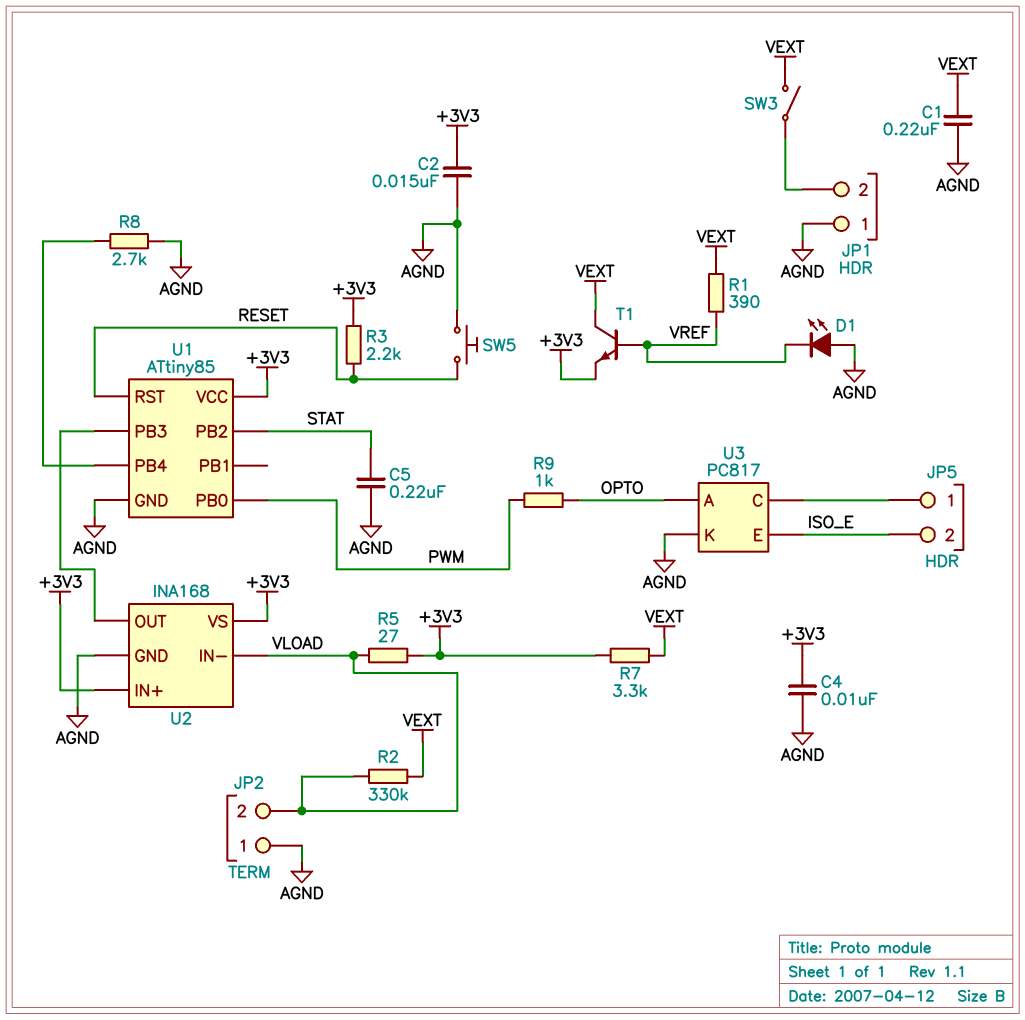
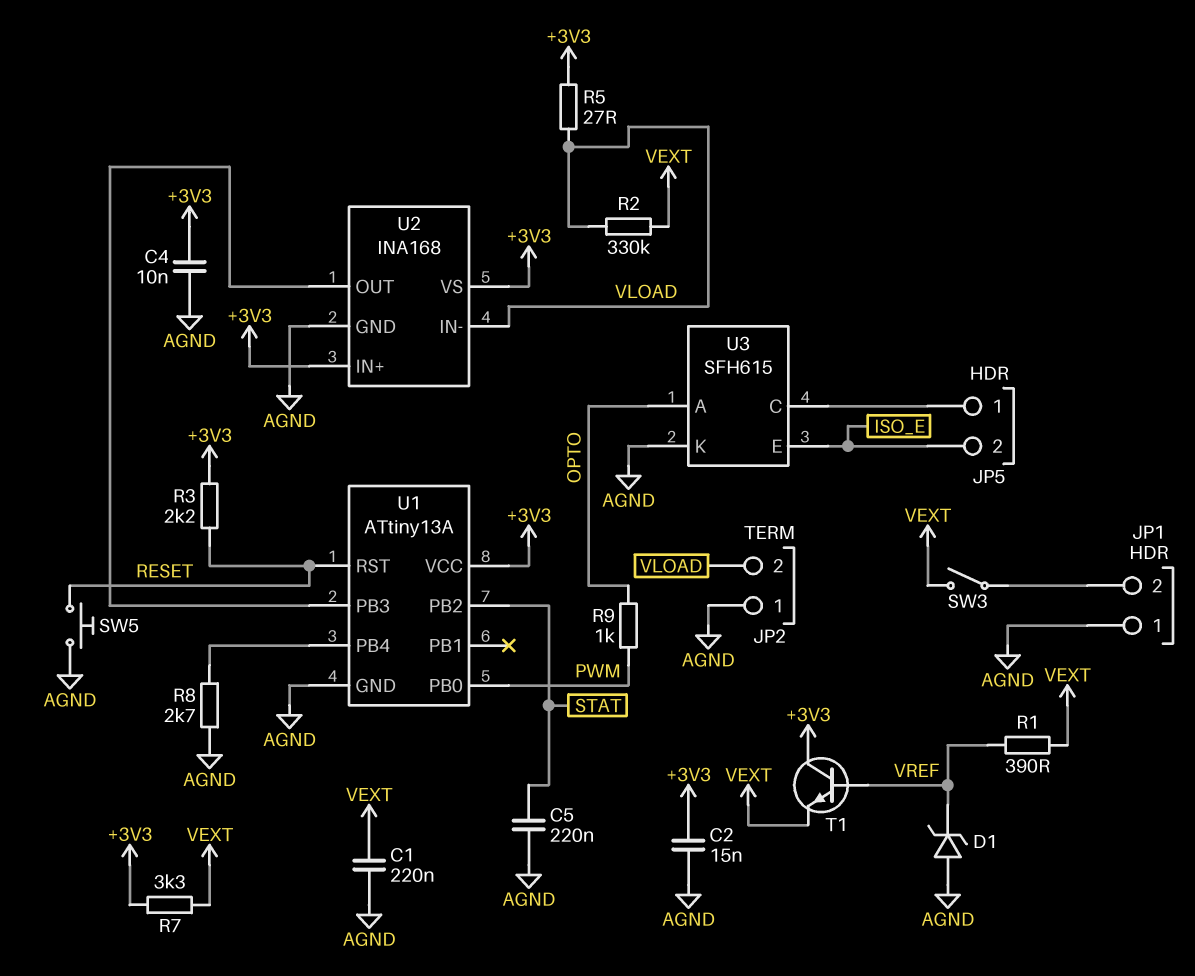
D1: LED (A AGND, K VREF) -> zener (A AGND, K VREF)
T1: NPN (B VREF, C VEXT, E +3V3) -> NPN (B VREF, C +3V3, E VEXT)
U1: ATtiny85 -> ATtiny13A
U3: PC817 -> SFH615

